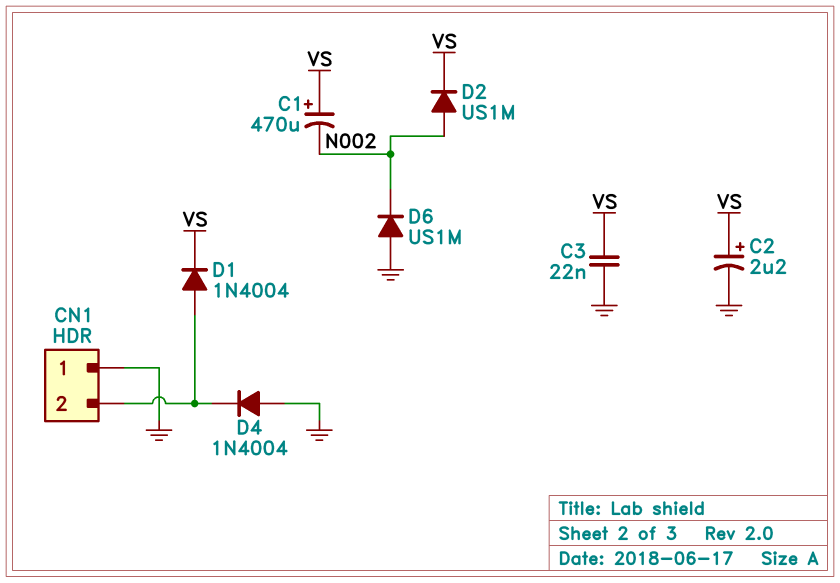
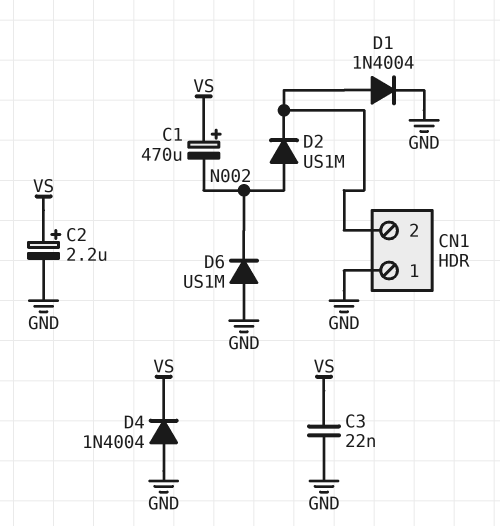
D1: diode 1N4004 (A CN1/2, K VS) -> diode 1N4004 (A CN1/2, K GND)
D2: diode US1M (A N002, K VS) -> diode US1M (A N002, K CN1/2)
D4: diode 1N4004 (A GND, K CN1/2) -> diode 1N4004 (A GND, K VS)

